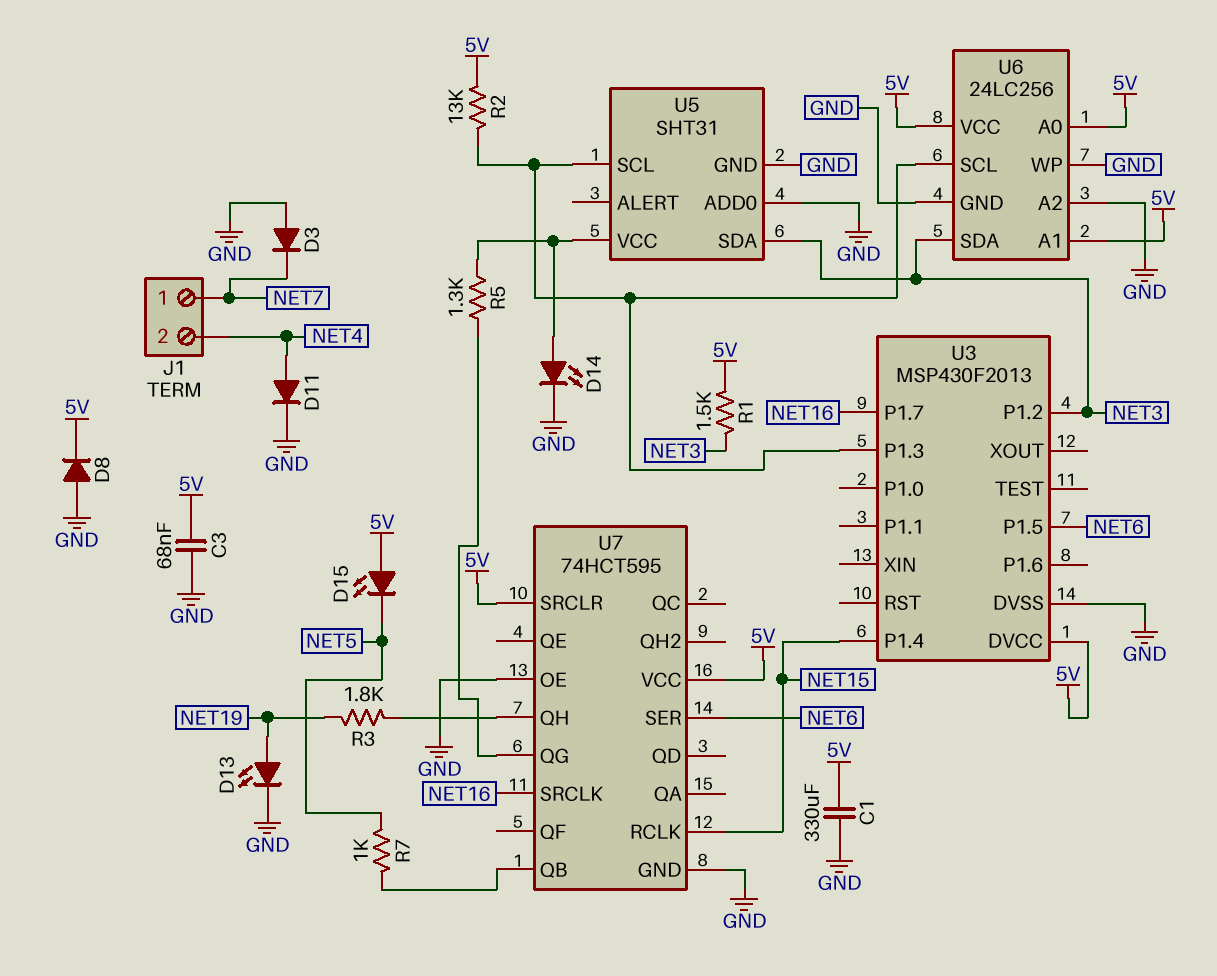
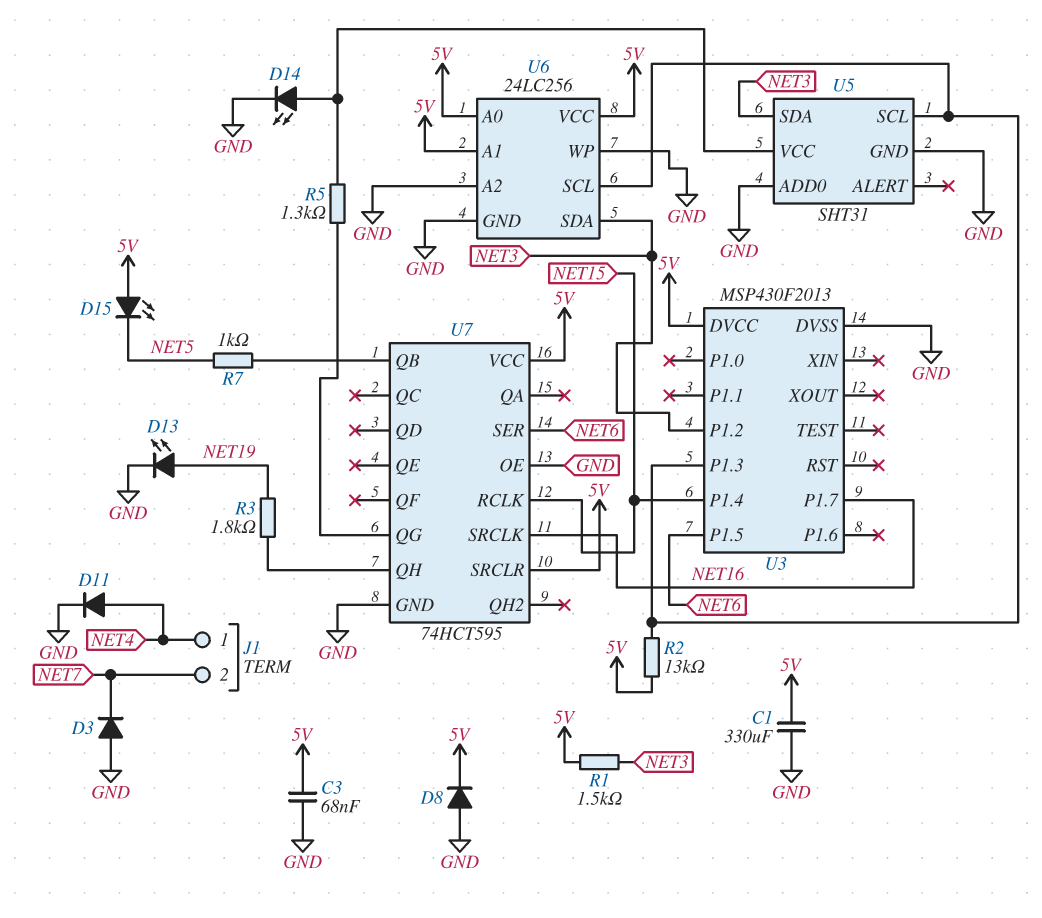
J1 pin 1: NET7 -> NET4
J1 pin 2: NET4 -> NET7

